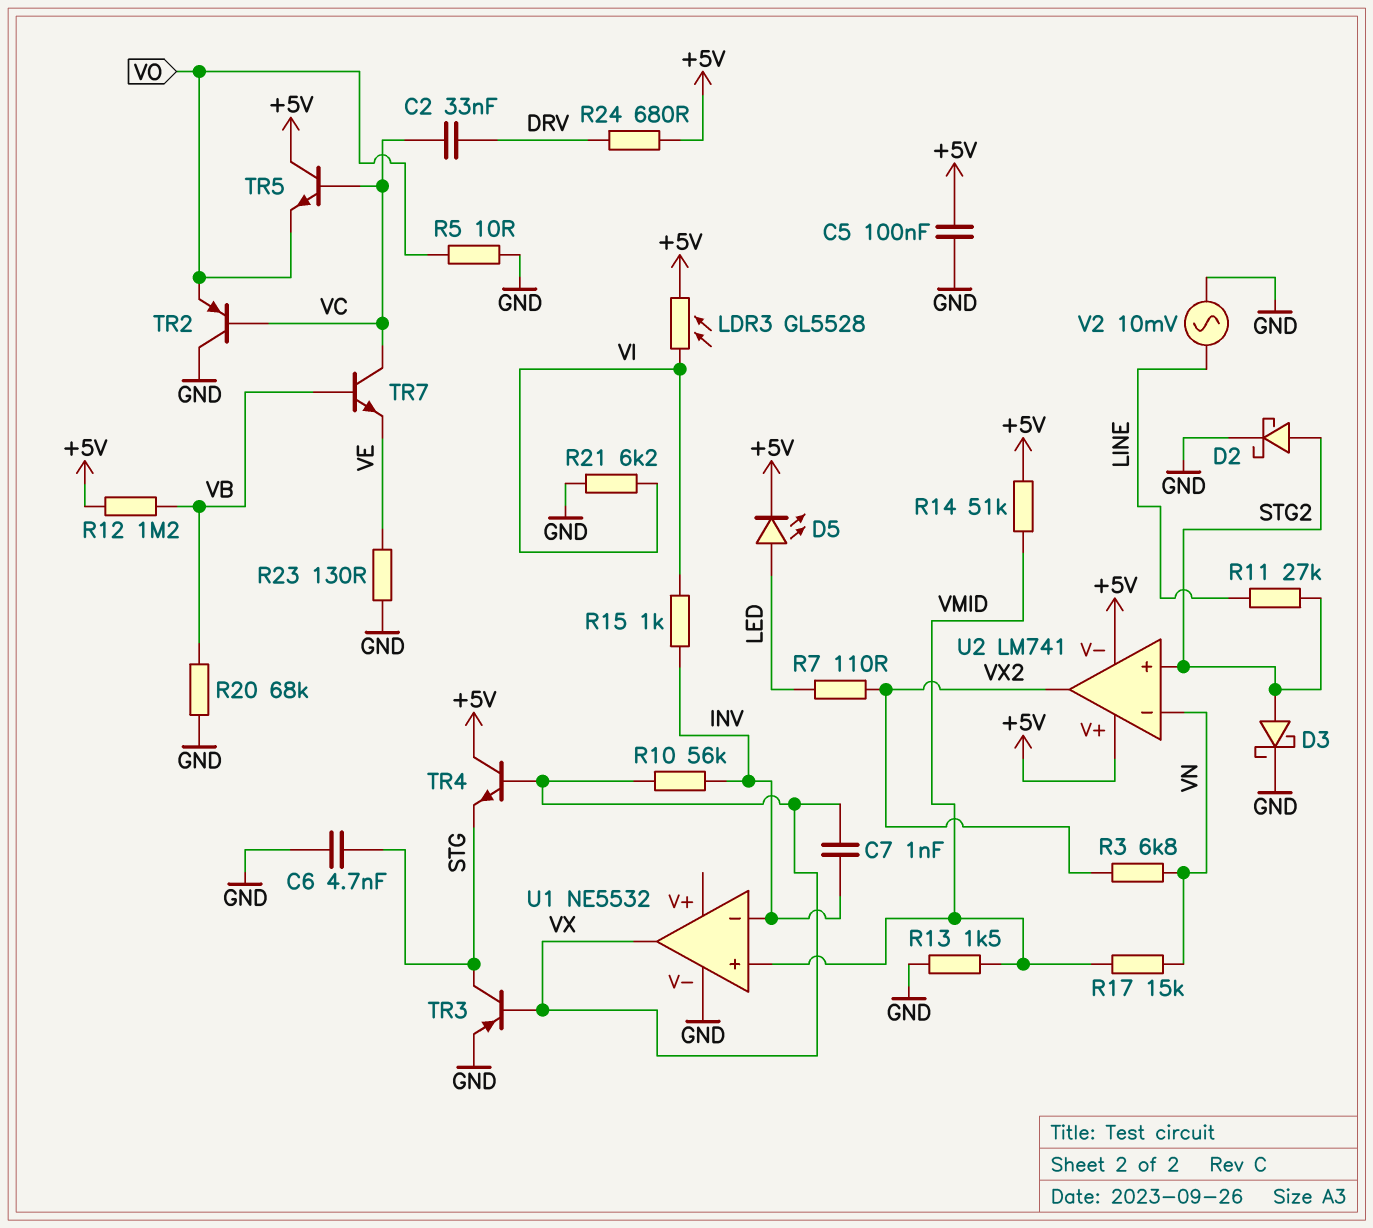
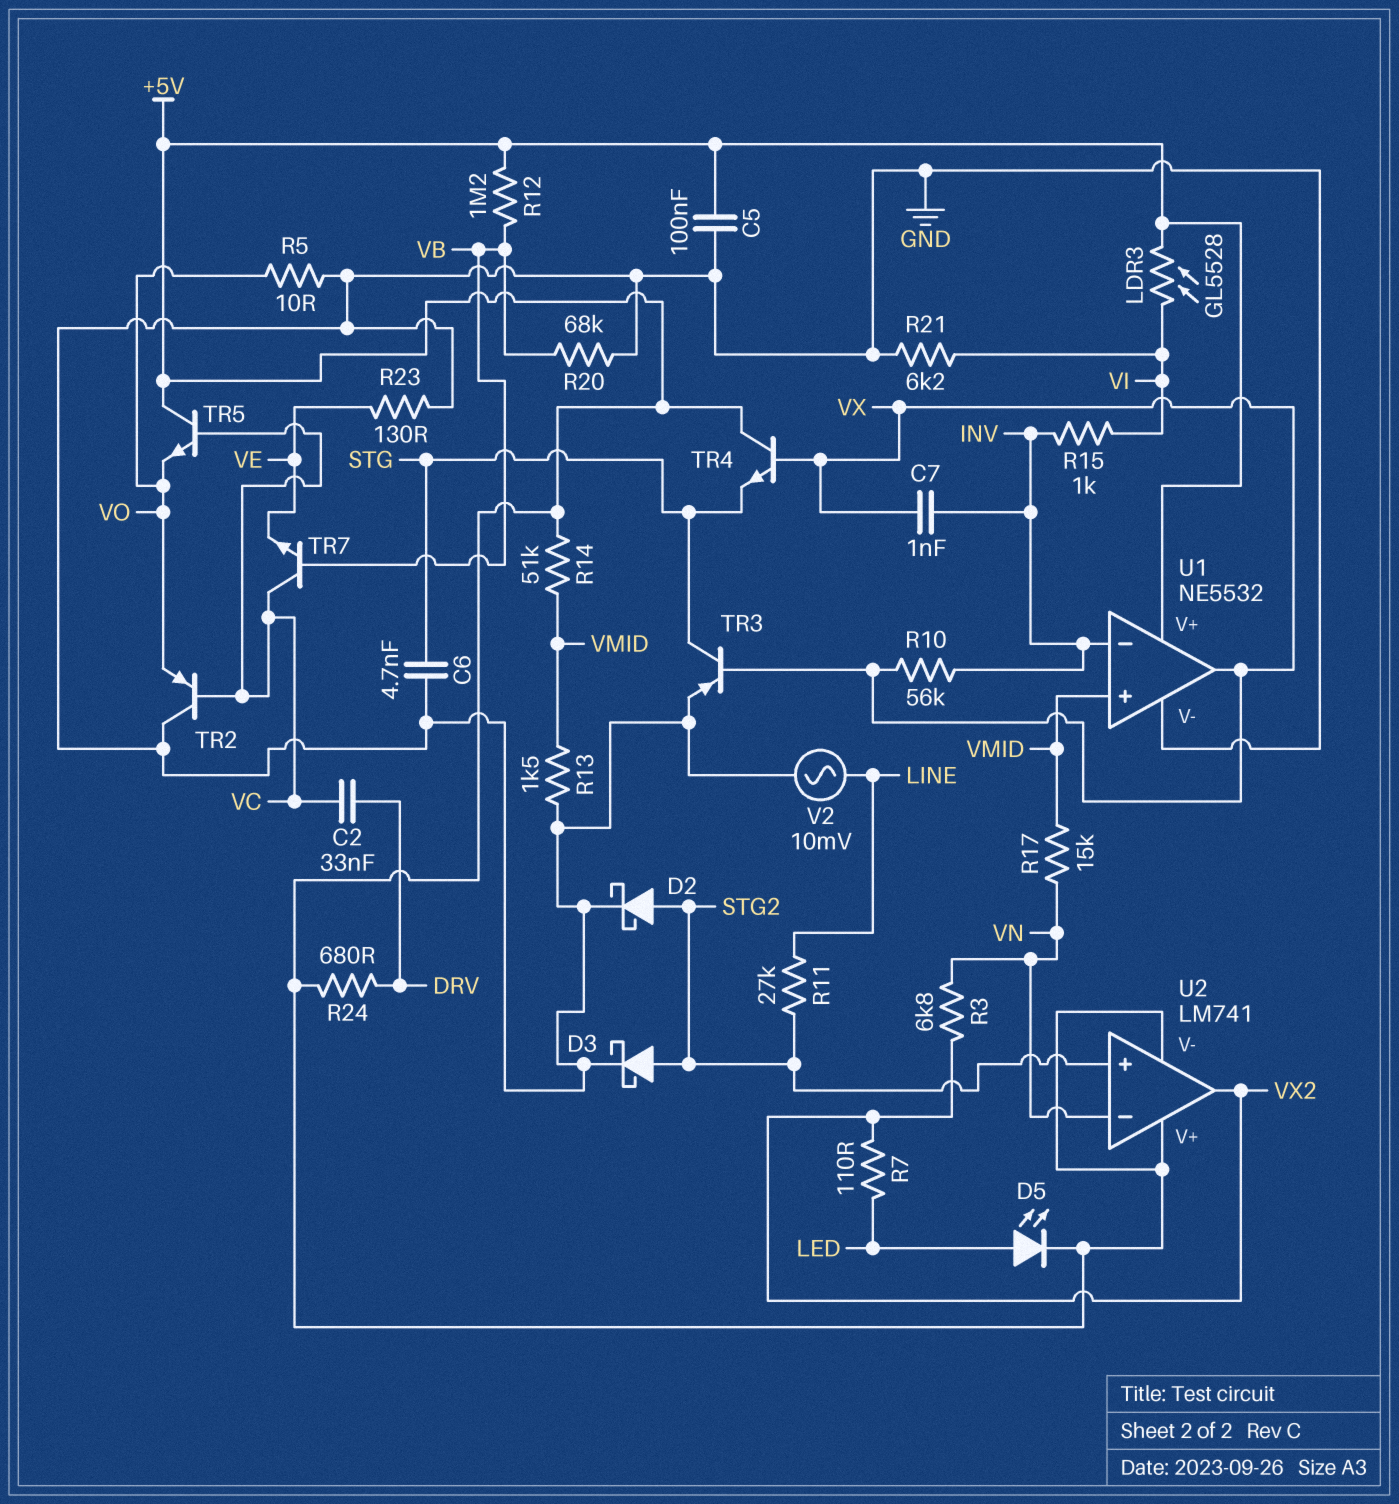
U1 pin V+: none -> +5V

